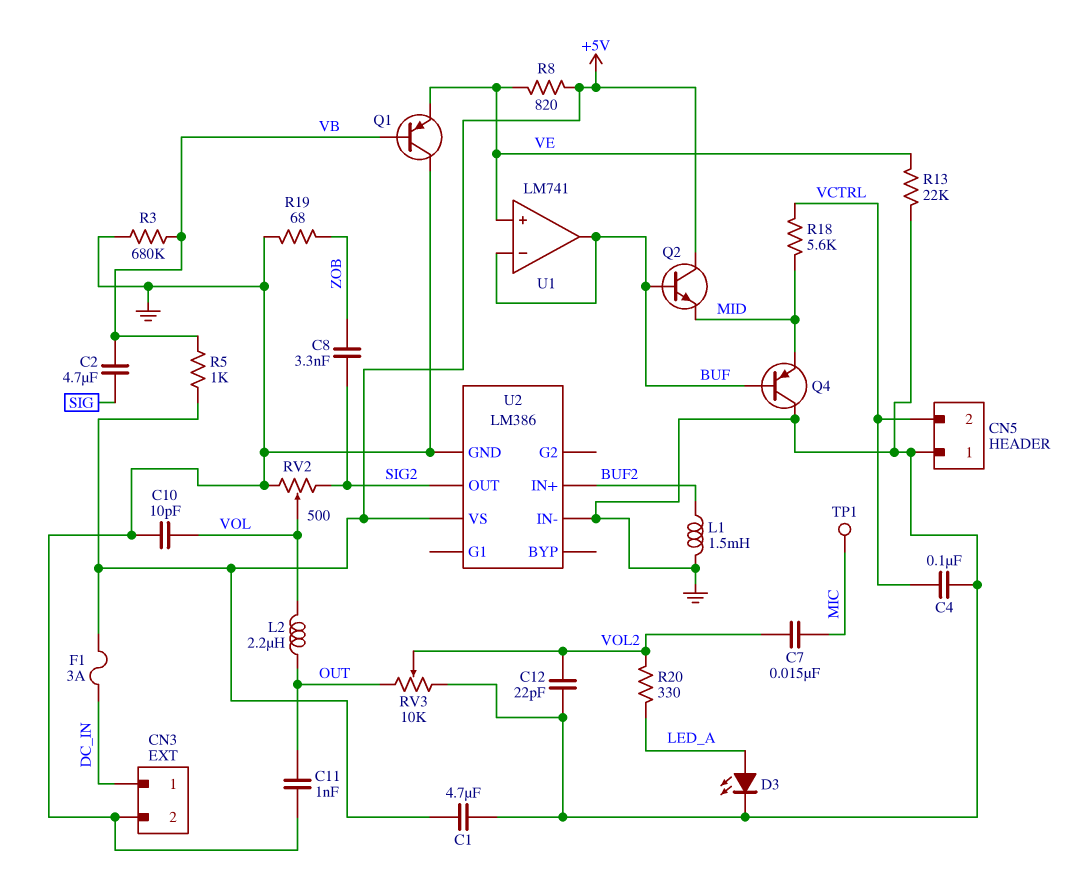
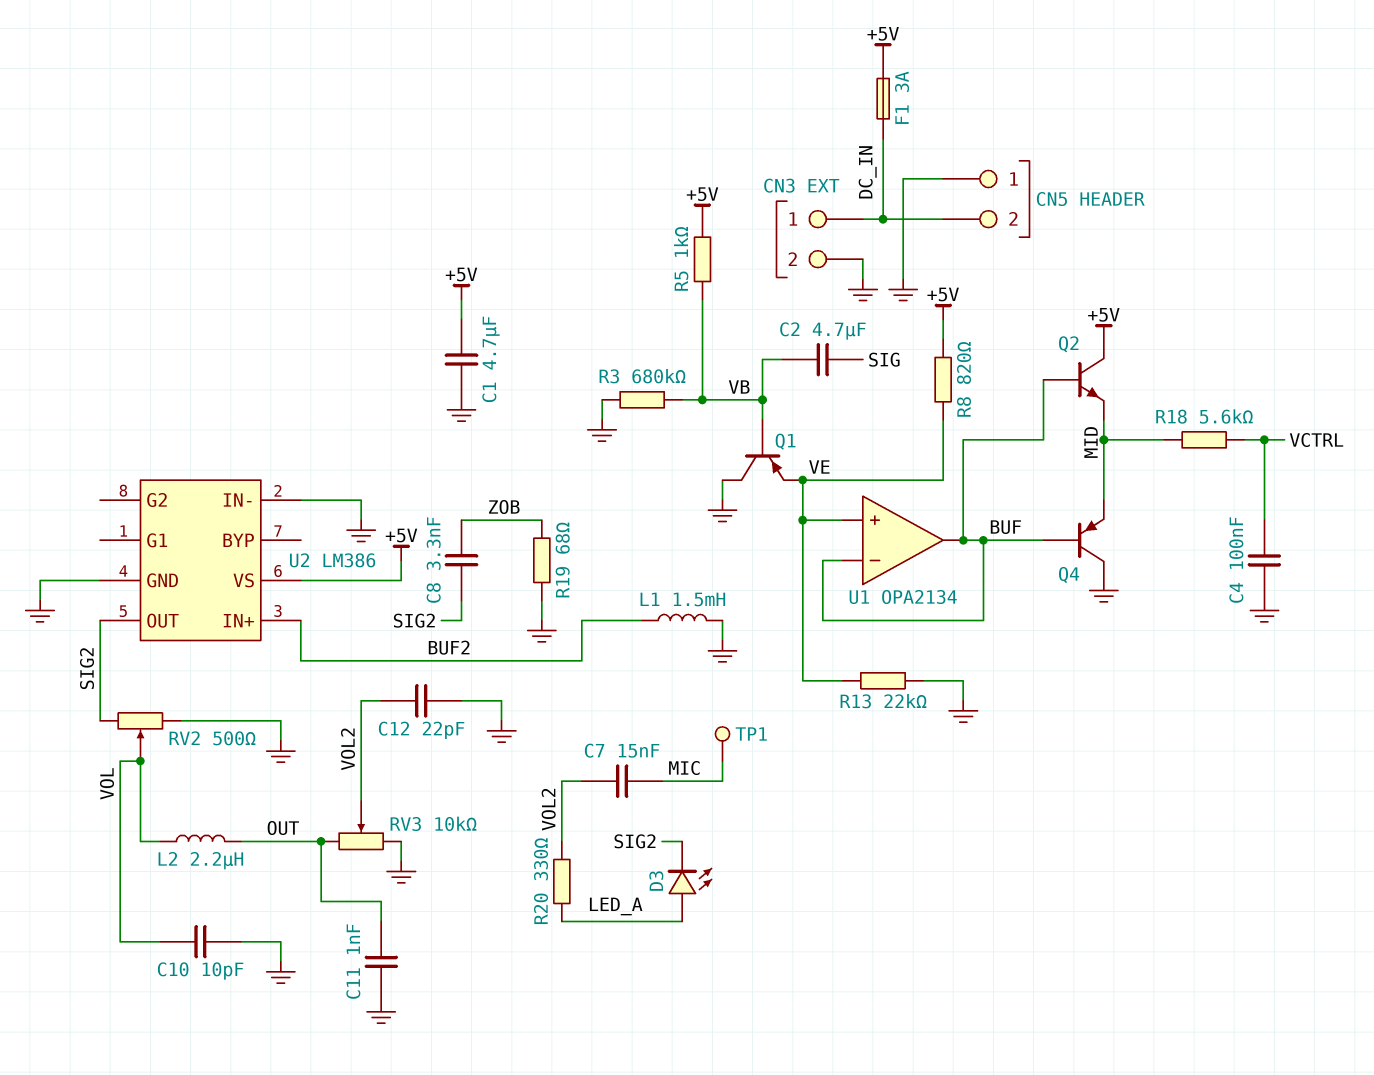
CN5 pin 2: VCTRL -> DC_IN
D3: LED (A LED_A, K GND) -> LED (A LED_A, K SIG2)
U1: LM741 -> OPA2134

